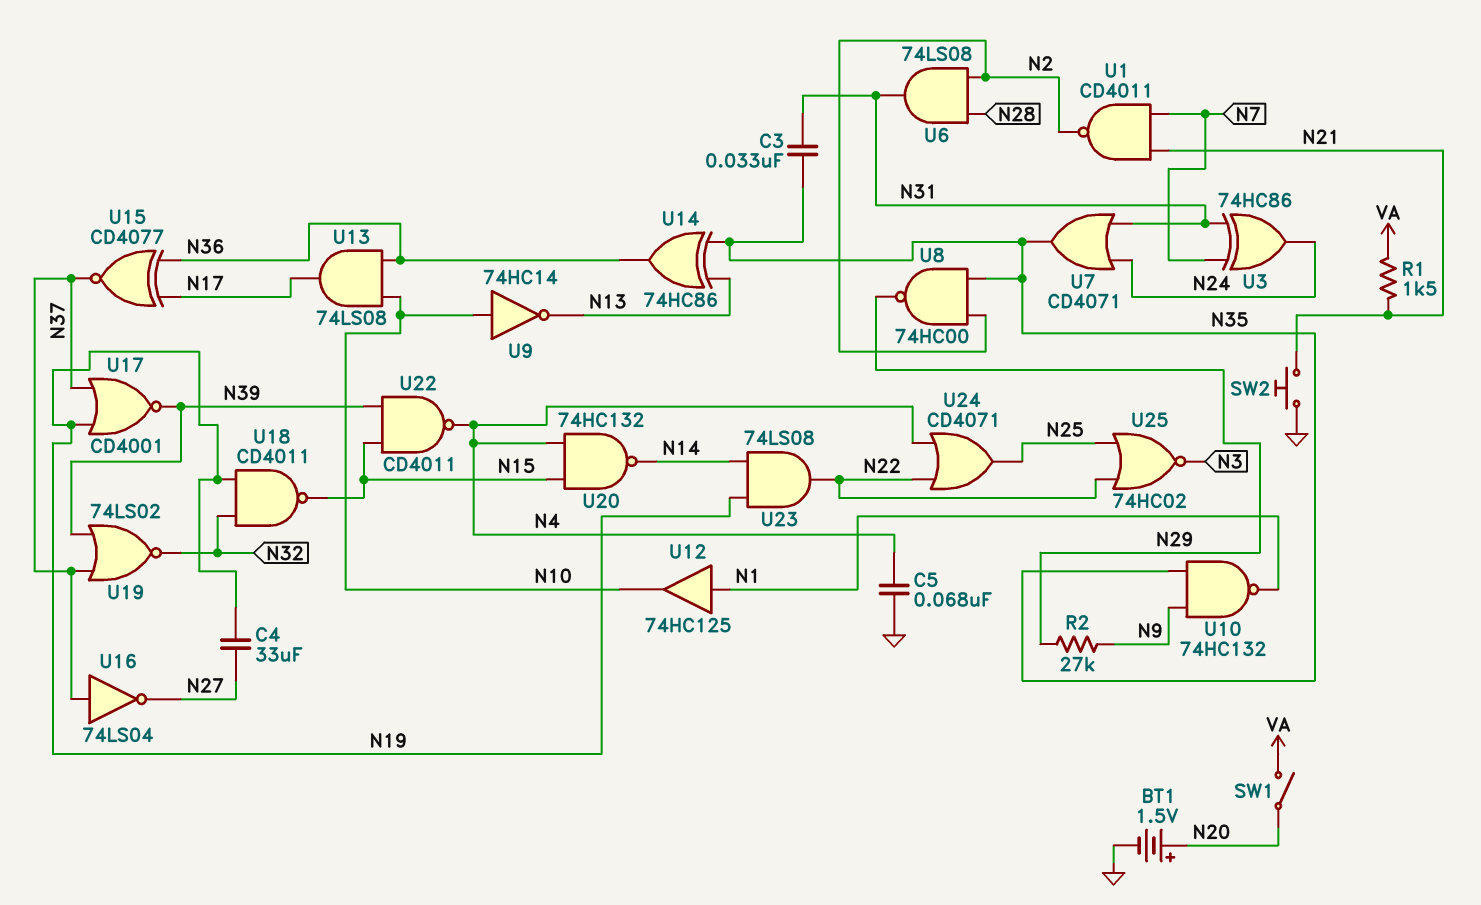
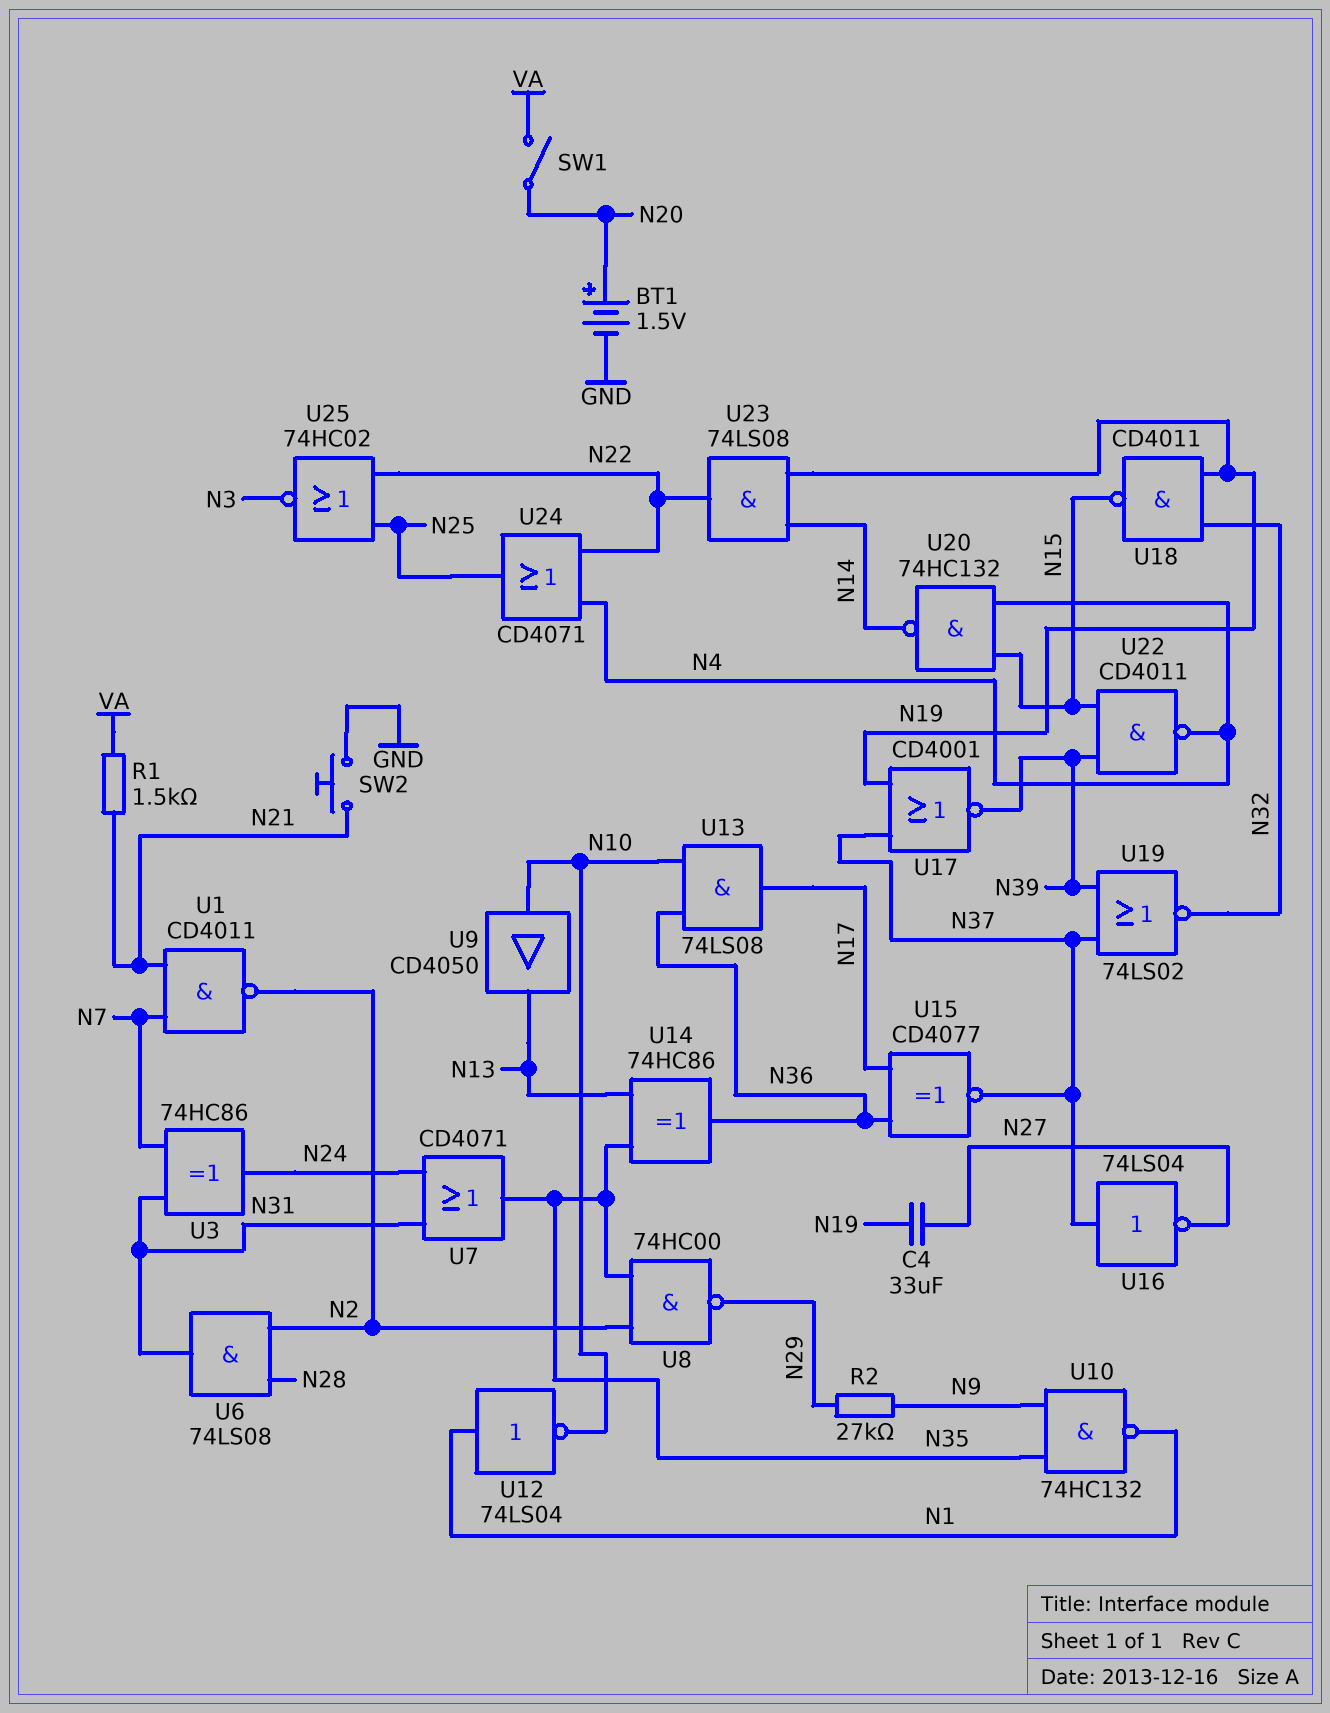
C3: 33nF (N31, N35) -> none
C5: 68nF (GND, N4) -> none
U9: NOT 74HC14 (in N10, out N13) -> buffer CD4050 (in N10, out N13)
U12: buffer 74HC125 (in N1, out N10) -> NOT 74LS04 (in N1, out N10)

